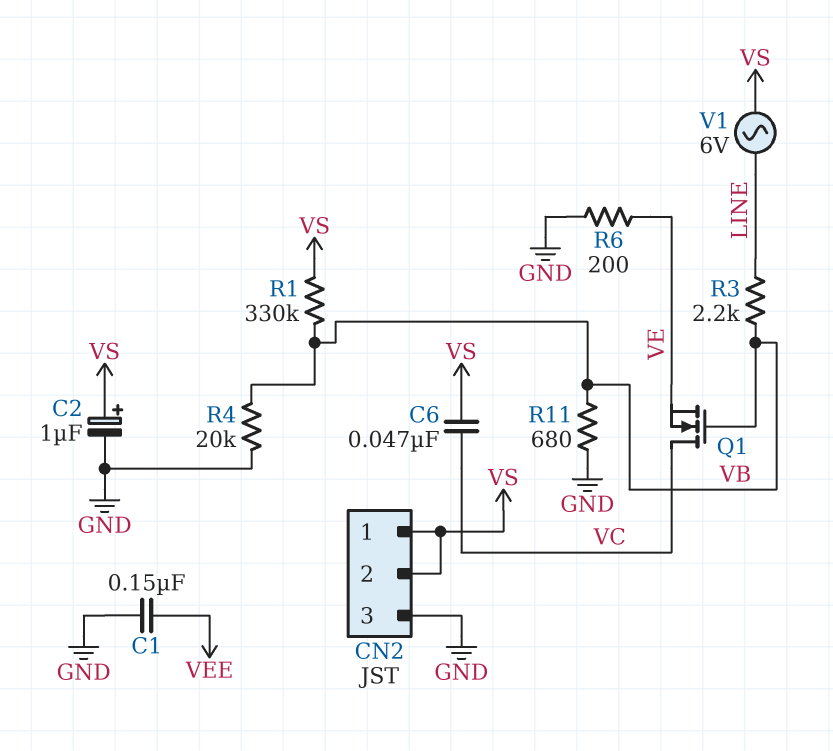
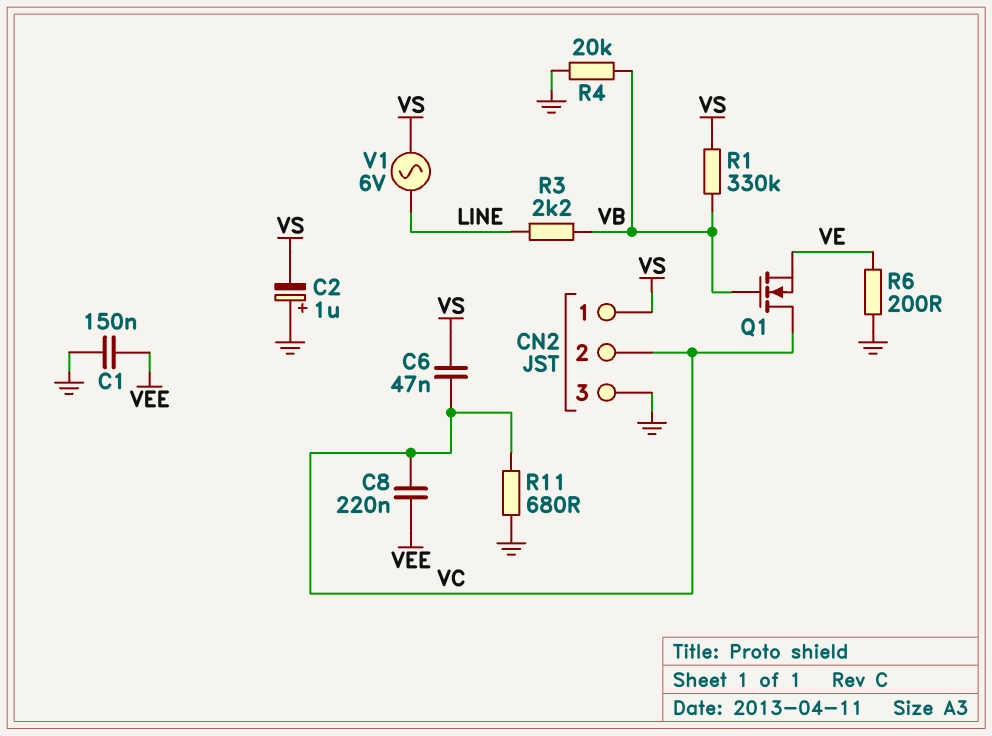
C2: 1uF (plus VS, minus GND) -> 1uF (plus GND, minus VS)
C8: none -> 220nF (VC, VEE)
CN2 pin 2: VS -> VC
R11: 680 (GND, VB) -> 680 (GND, VC)

